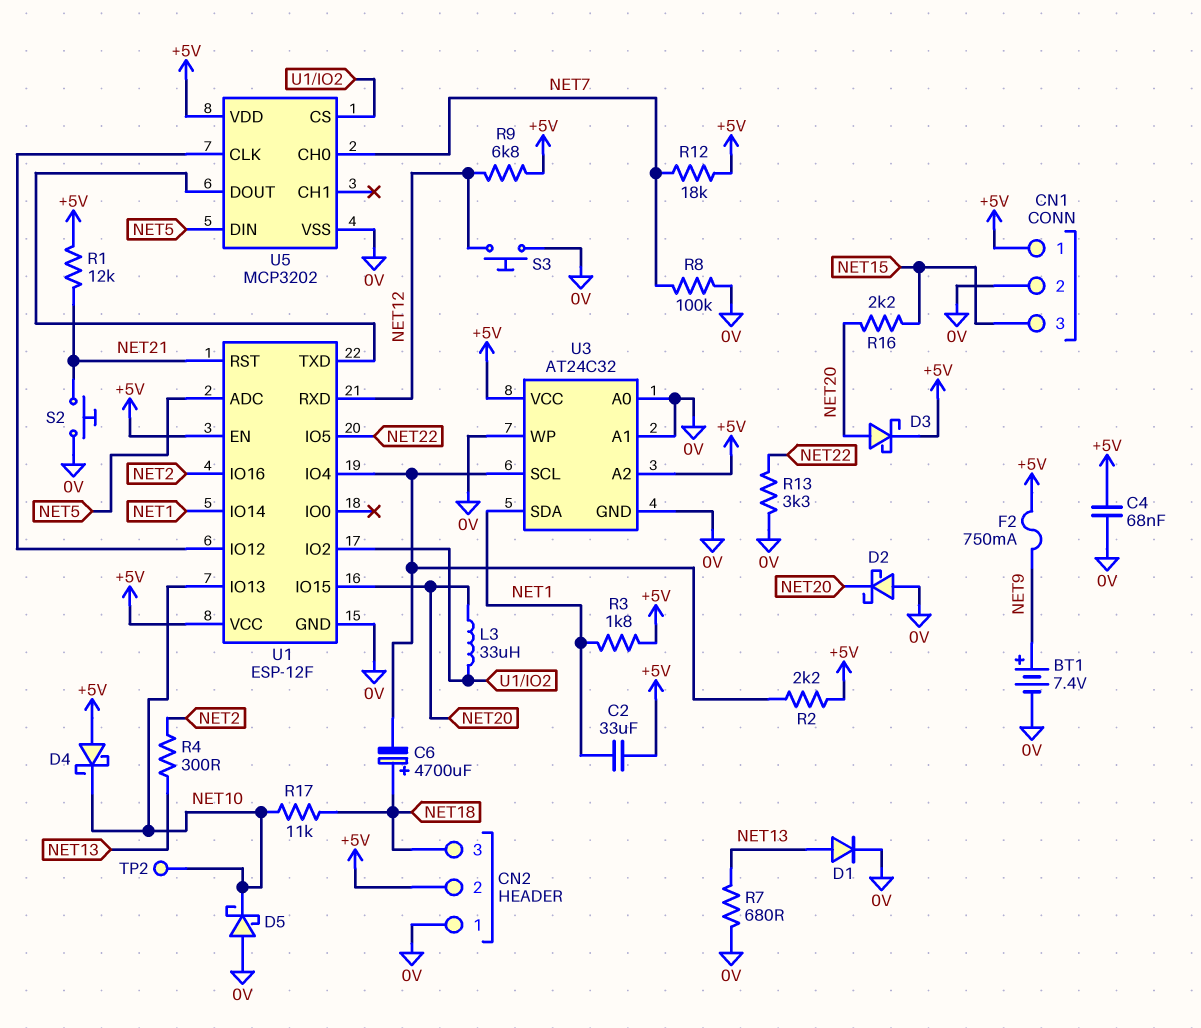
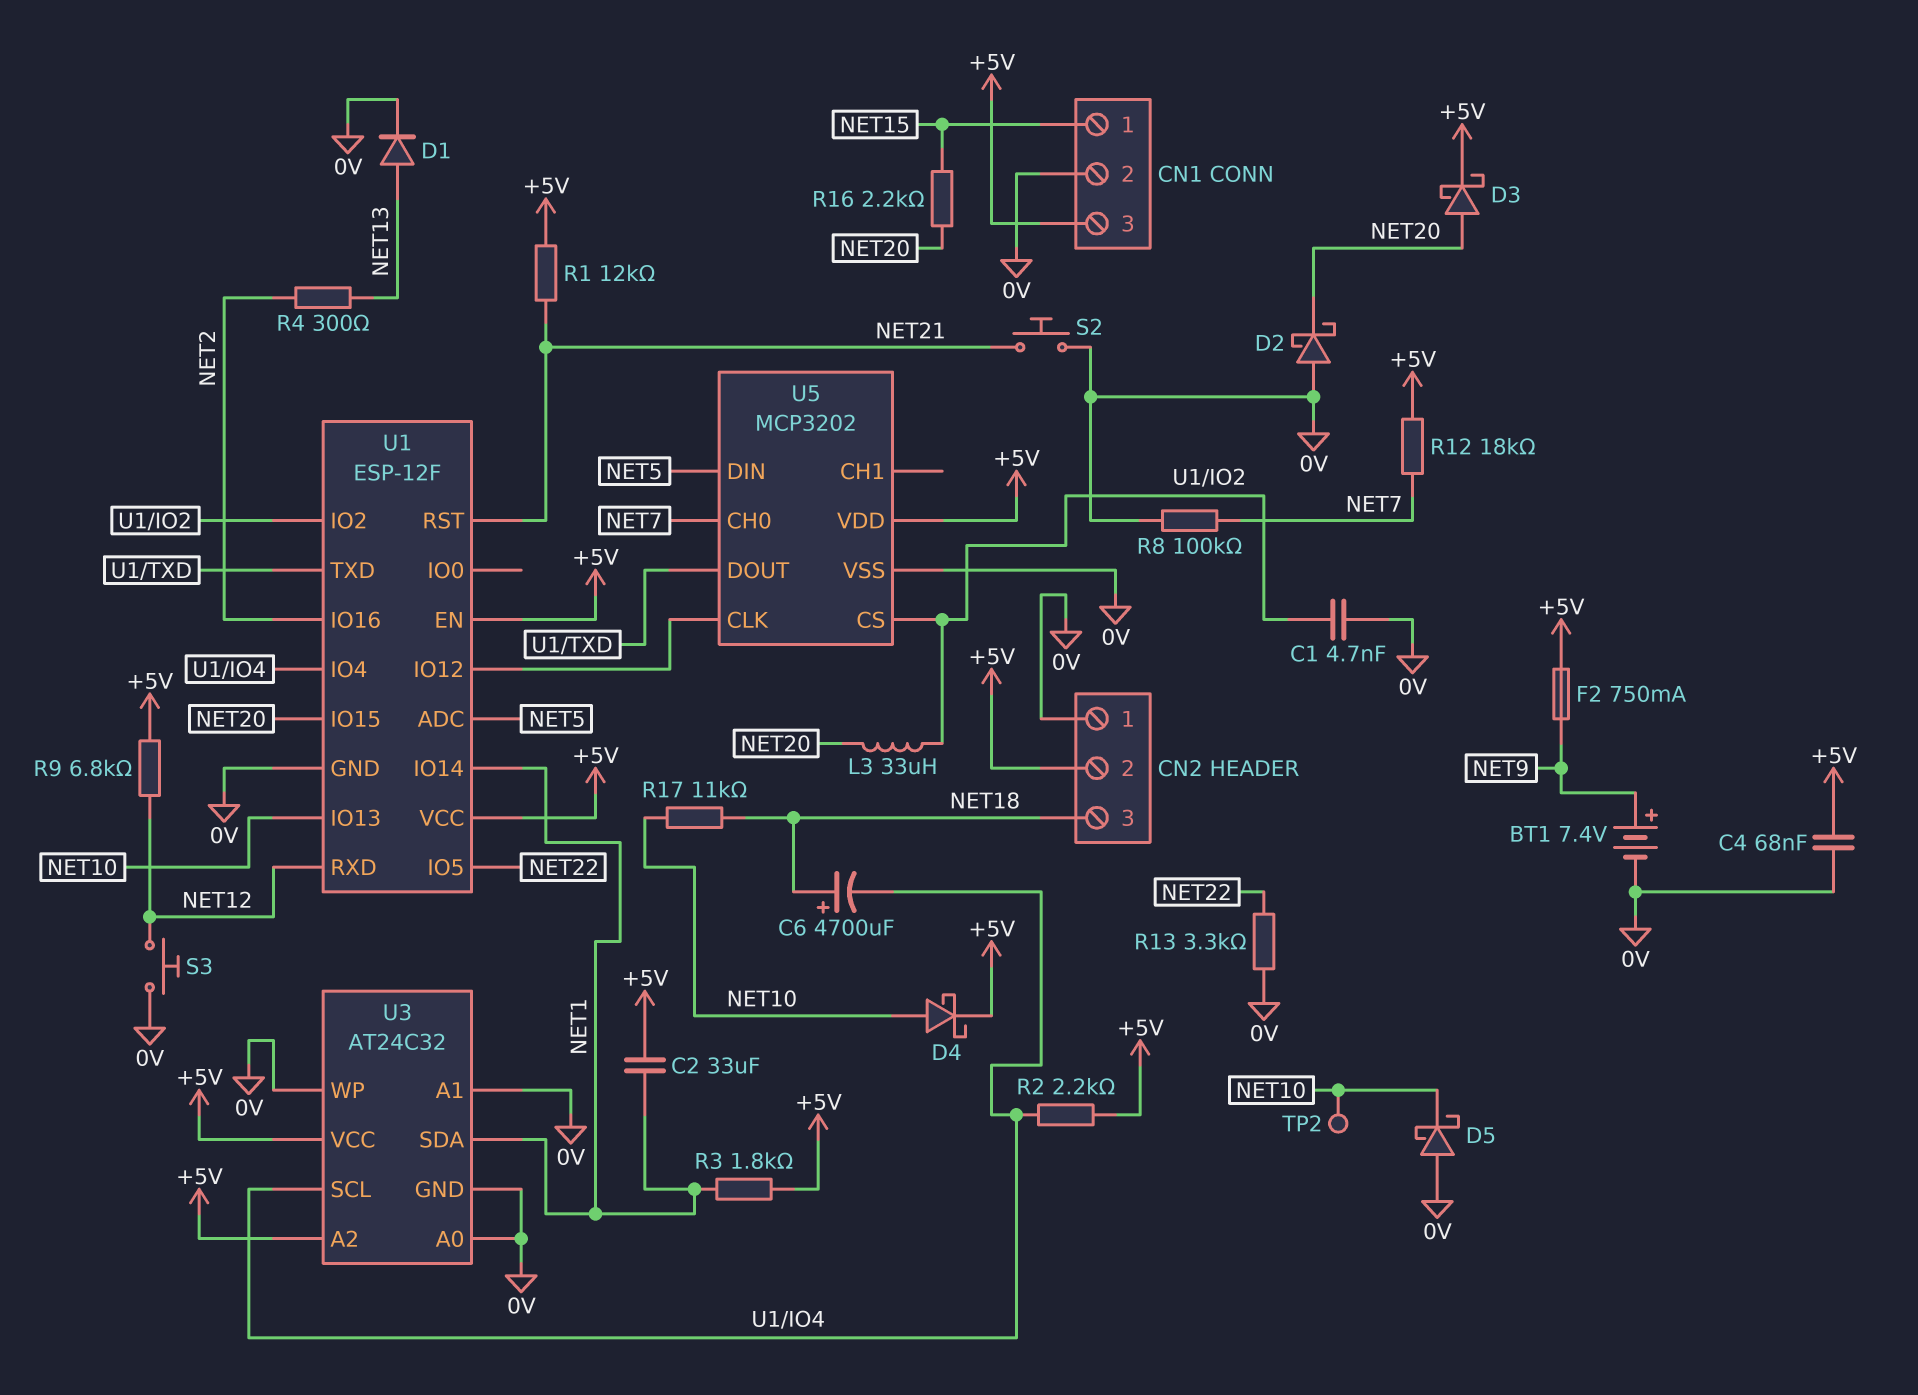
C1: none -> 4.7nF (0V, U1/IO2)
CN1 pin 1: +5V -> NET15
CN1 pin 3: NET15 -> +5V
D4: schottky (A +5V, K NET10) -> schottky (A NET10, K +5V)
R7: 680 (0V, NET13) -> none

